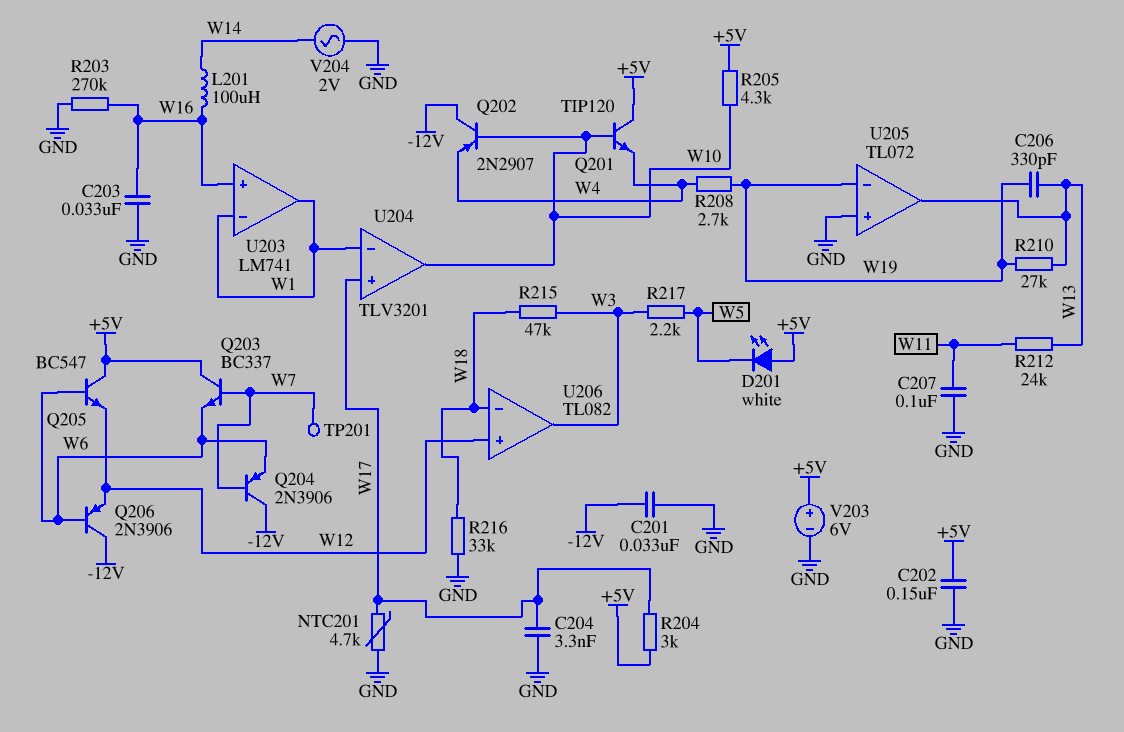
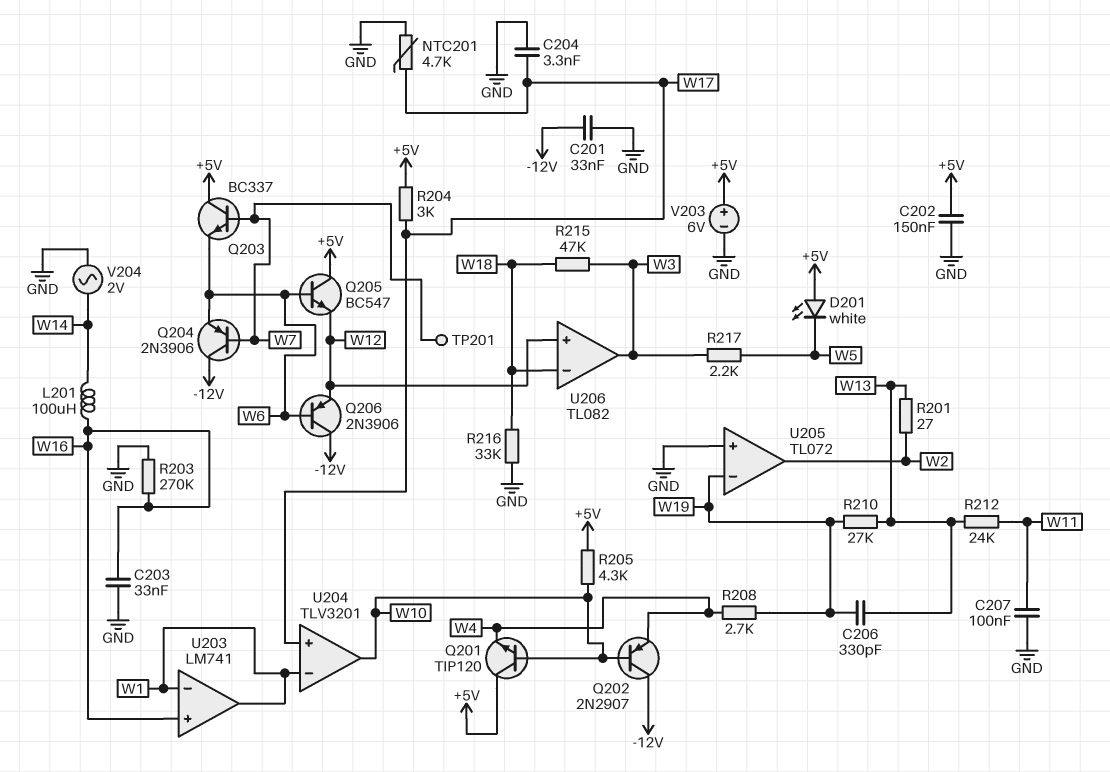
R201: none -> 27 (W2, W13)
U205 pin out: W13 -> W2

